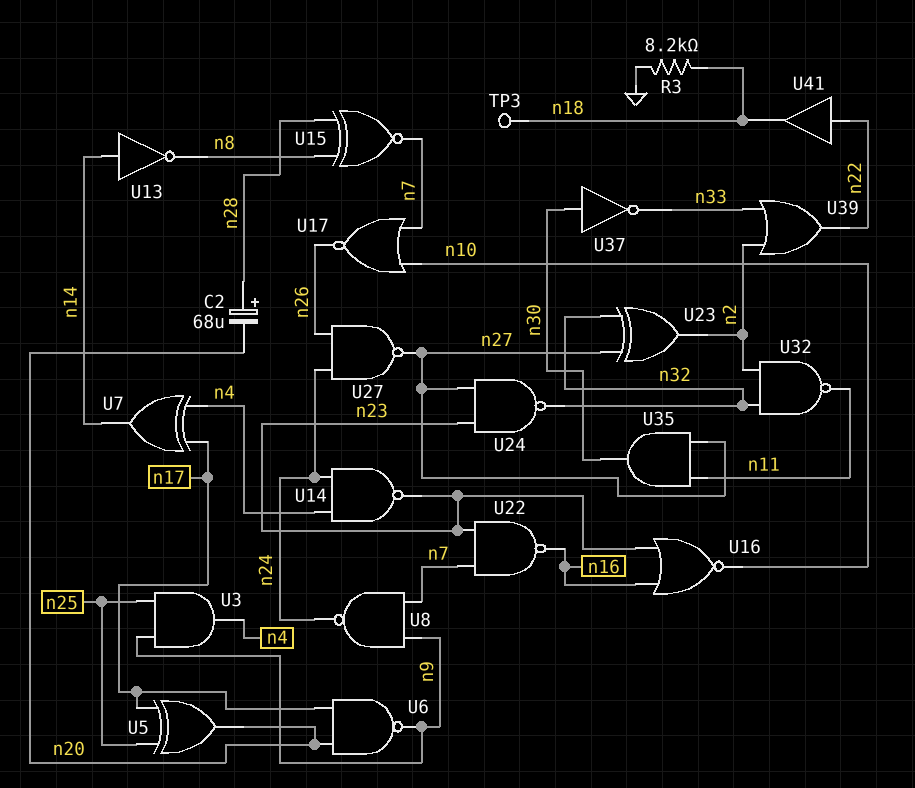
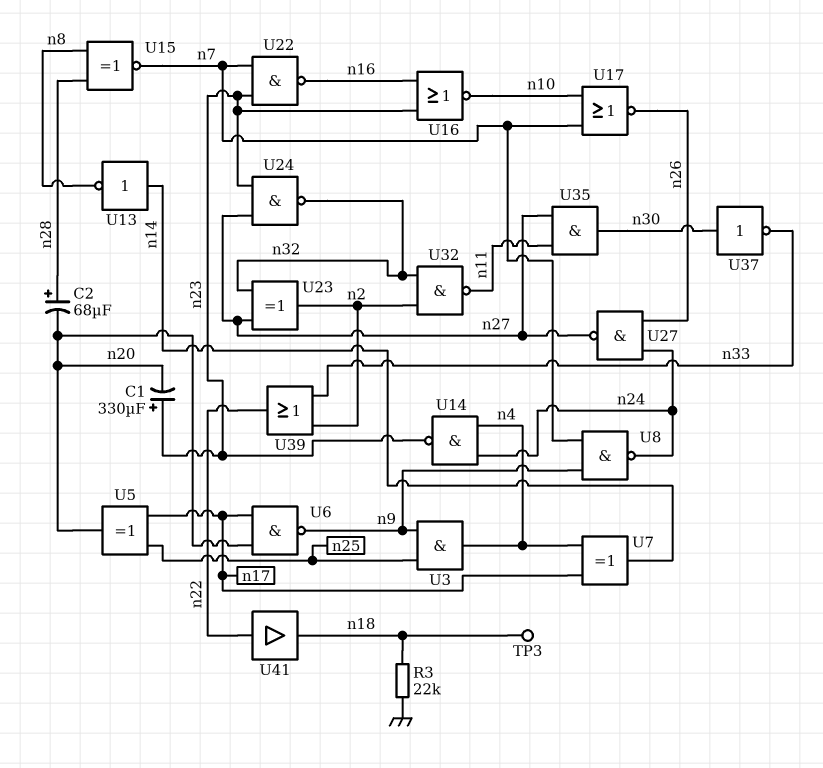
C1: none -> 330uF (plus n23, minus n20)
R3: 8.2k (GND, n18) -> 22k (GND, n18)

